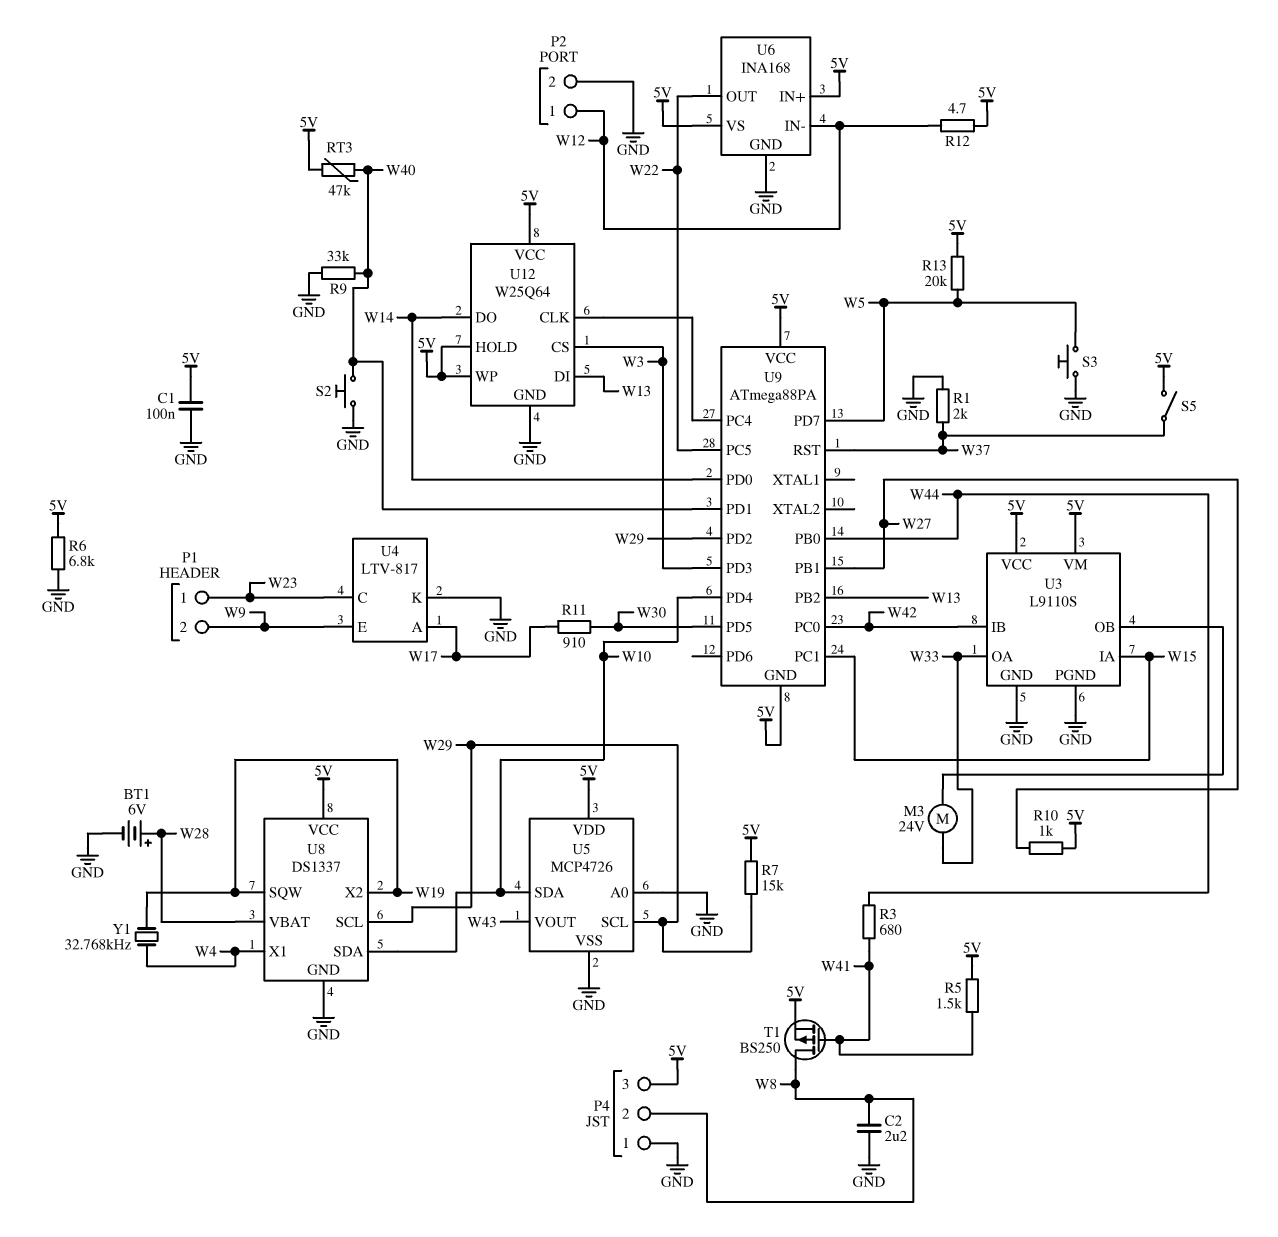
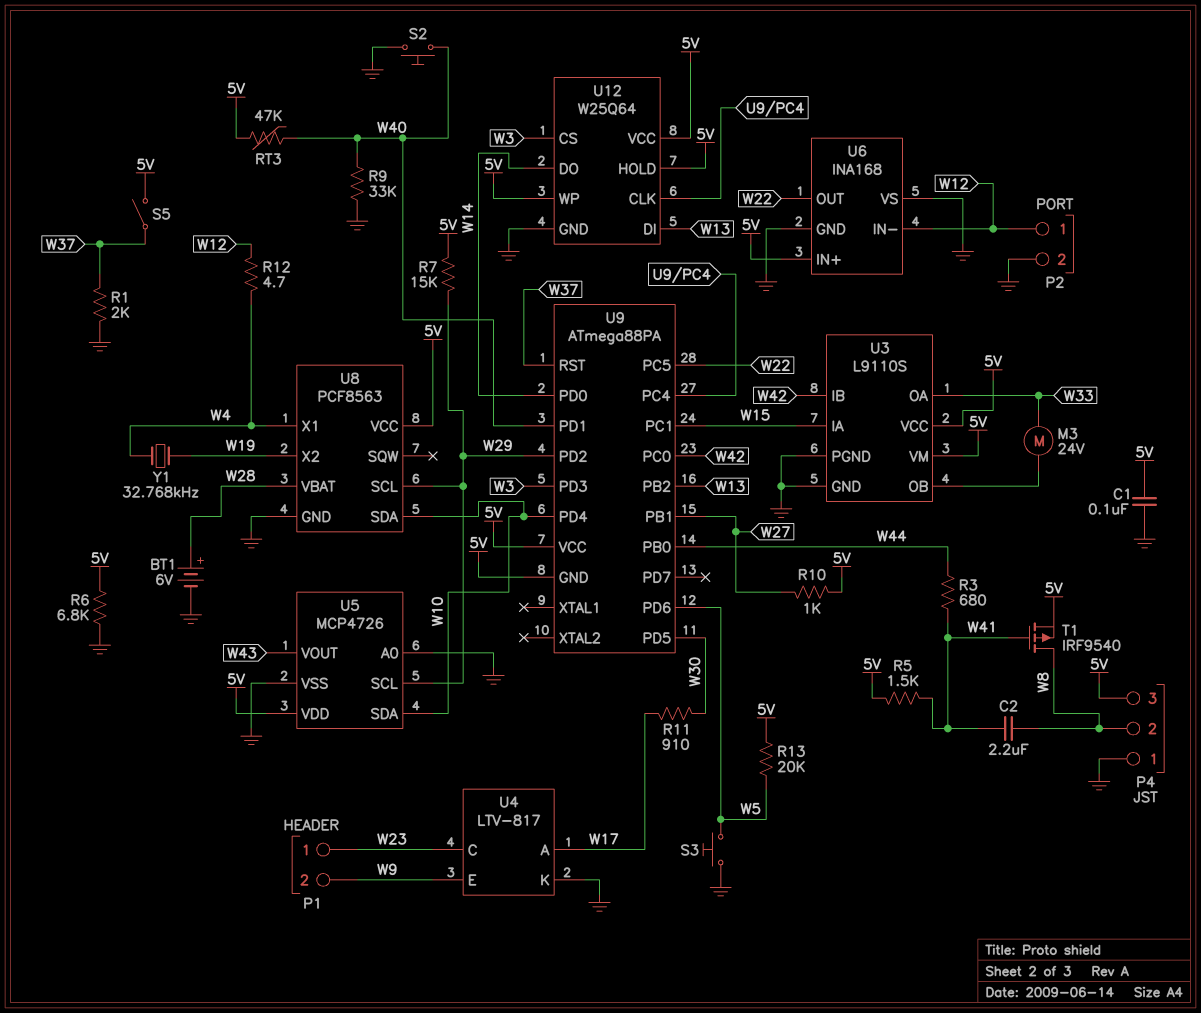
C2: 2.2uF (GND, W8) -> 2.2uF (W8, W41)
R12: 4.7 (5V, W12) -> 4.7 (W4, W12)
T1: PMOS BS250 (G W41, D W8, S 5V) -> PMOS IRF9540 (G W41, D W8, S 5V)
U6 pin VS: 5V -> GND
U8: DS1337 -> PCF8563
U8 pin SQW: W19 -> none
U9 pin PD6: none -> W5
U9 pin PD7: W5 -> none

